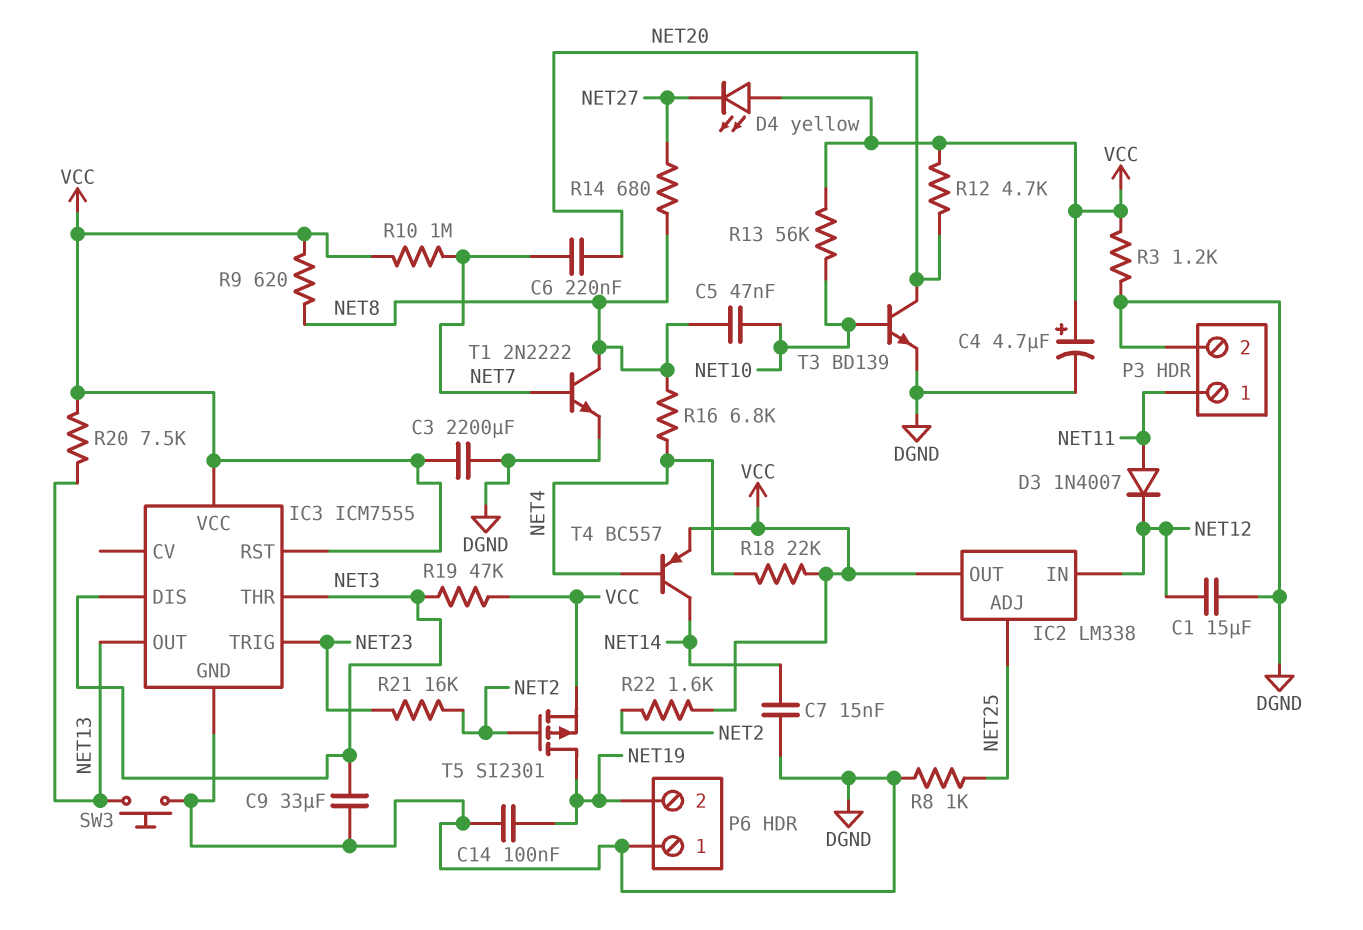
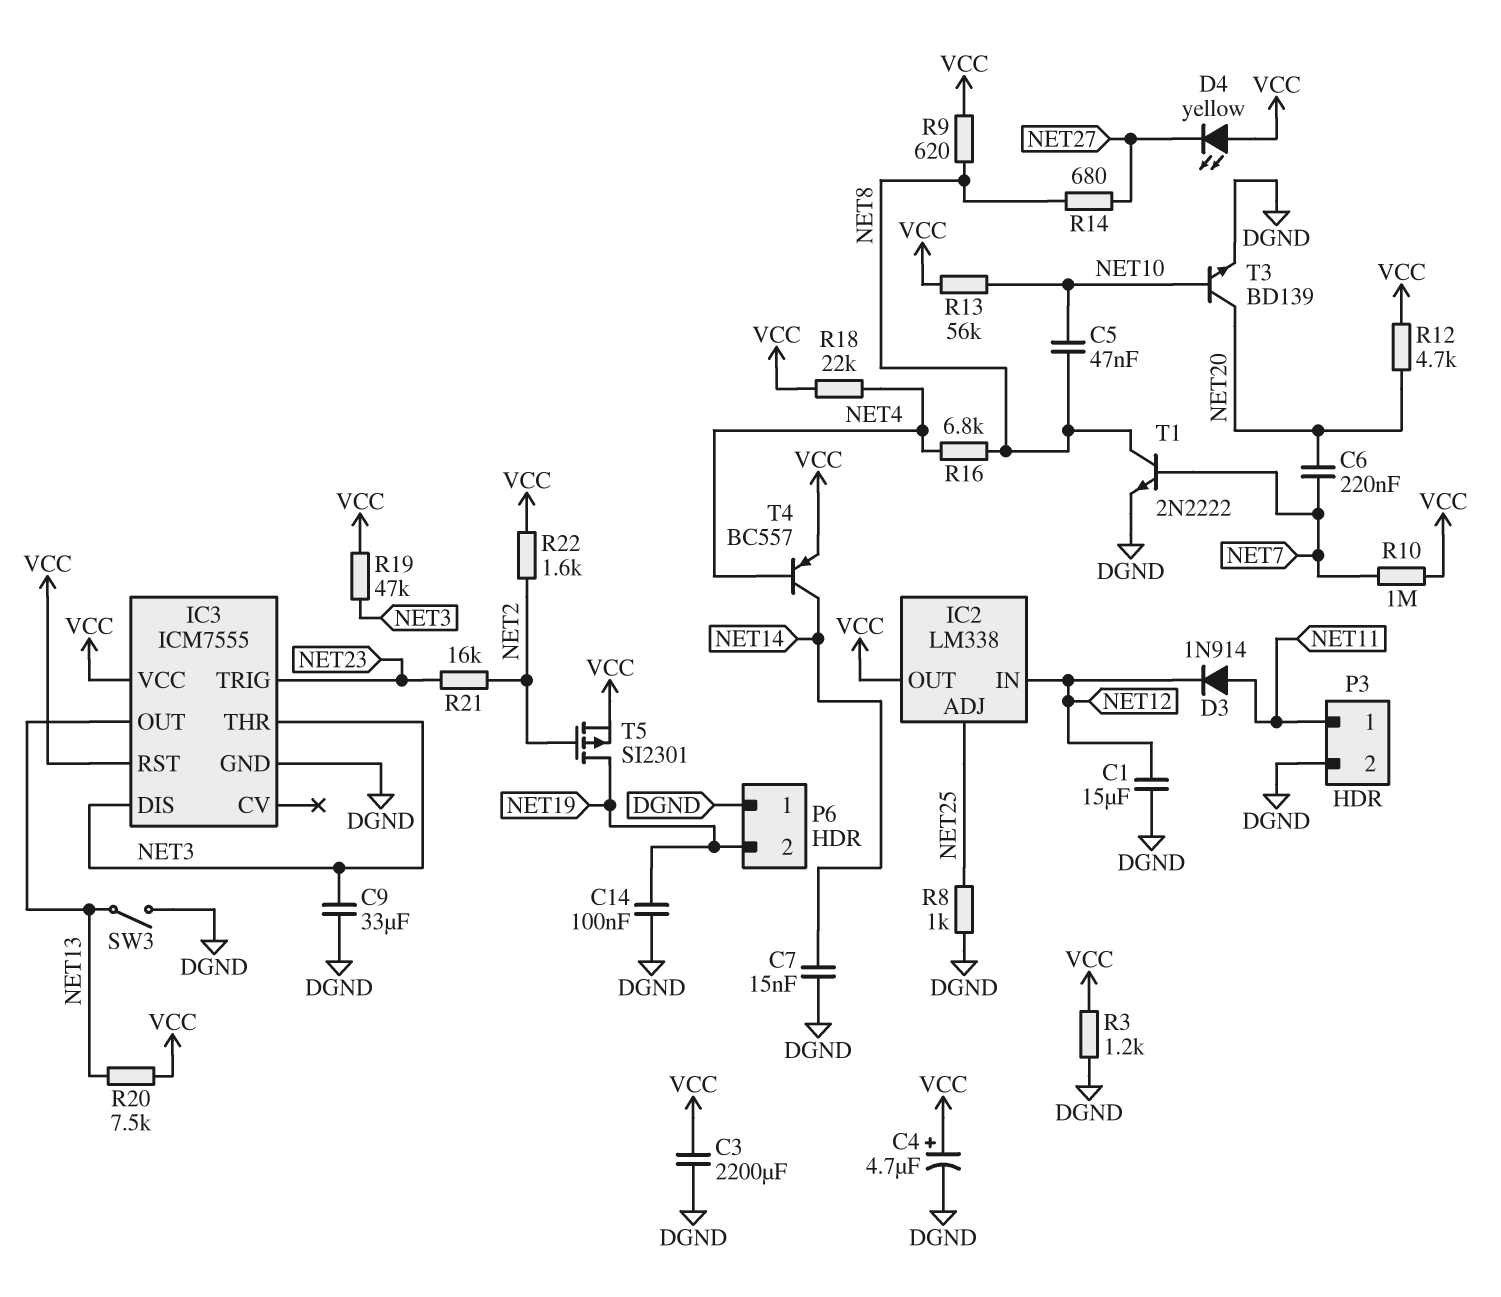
D3: diode 1N4007 (A NET11, K NET12) -> diode 1N914 (A NET11, K NET12)
SW3: button (DGND, NET13) -> switch (DGND, NET13)

